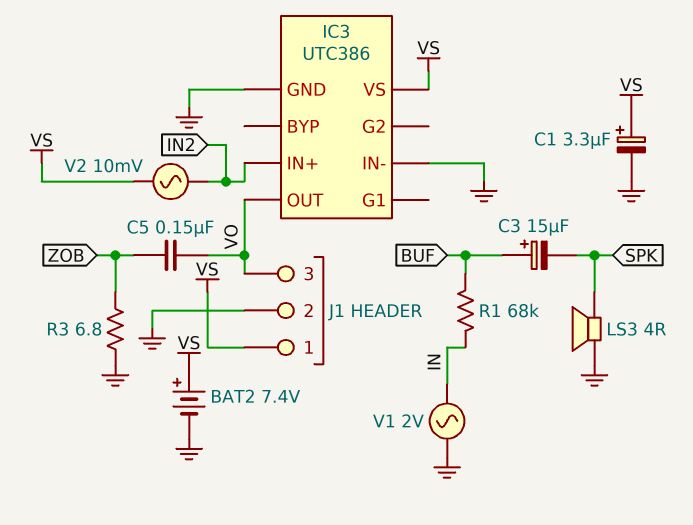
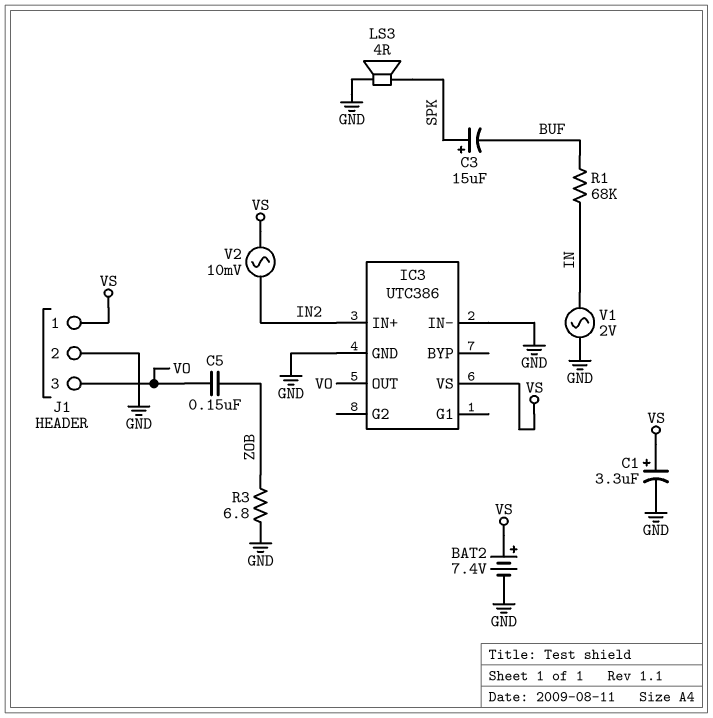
C3: 15uF (plus BUF, minus SPK) -> 15uF (plus SPK, minus BUF)

